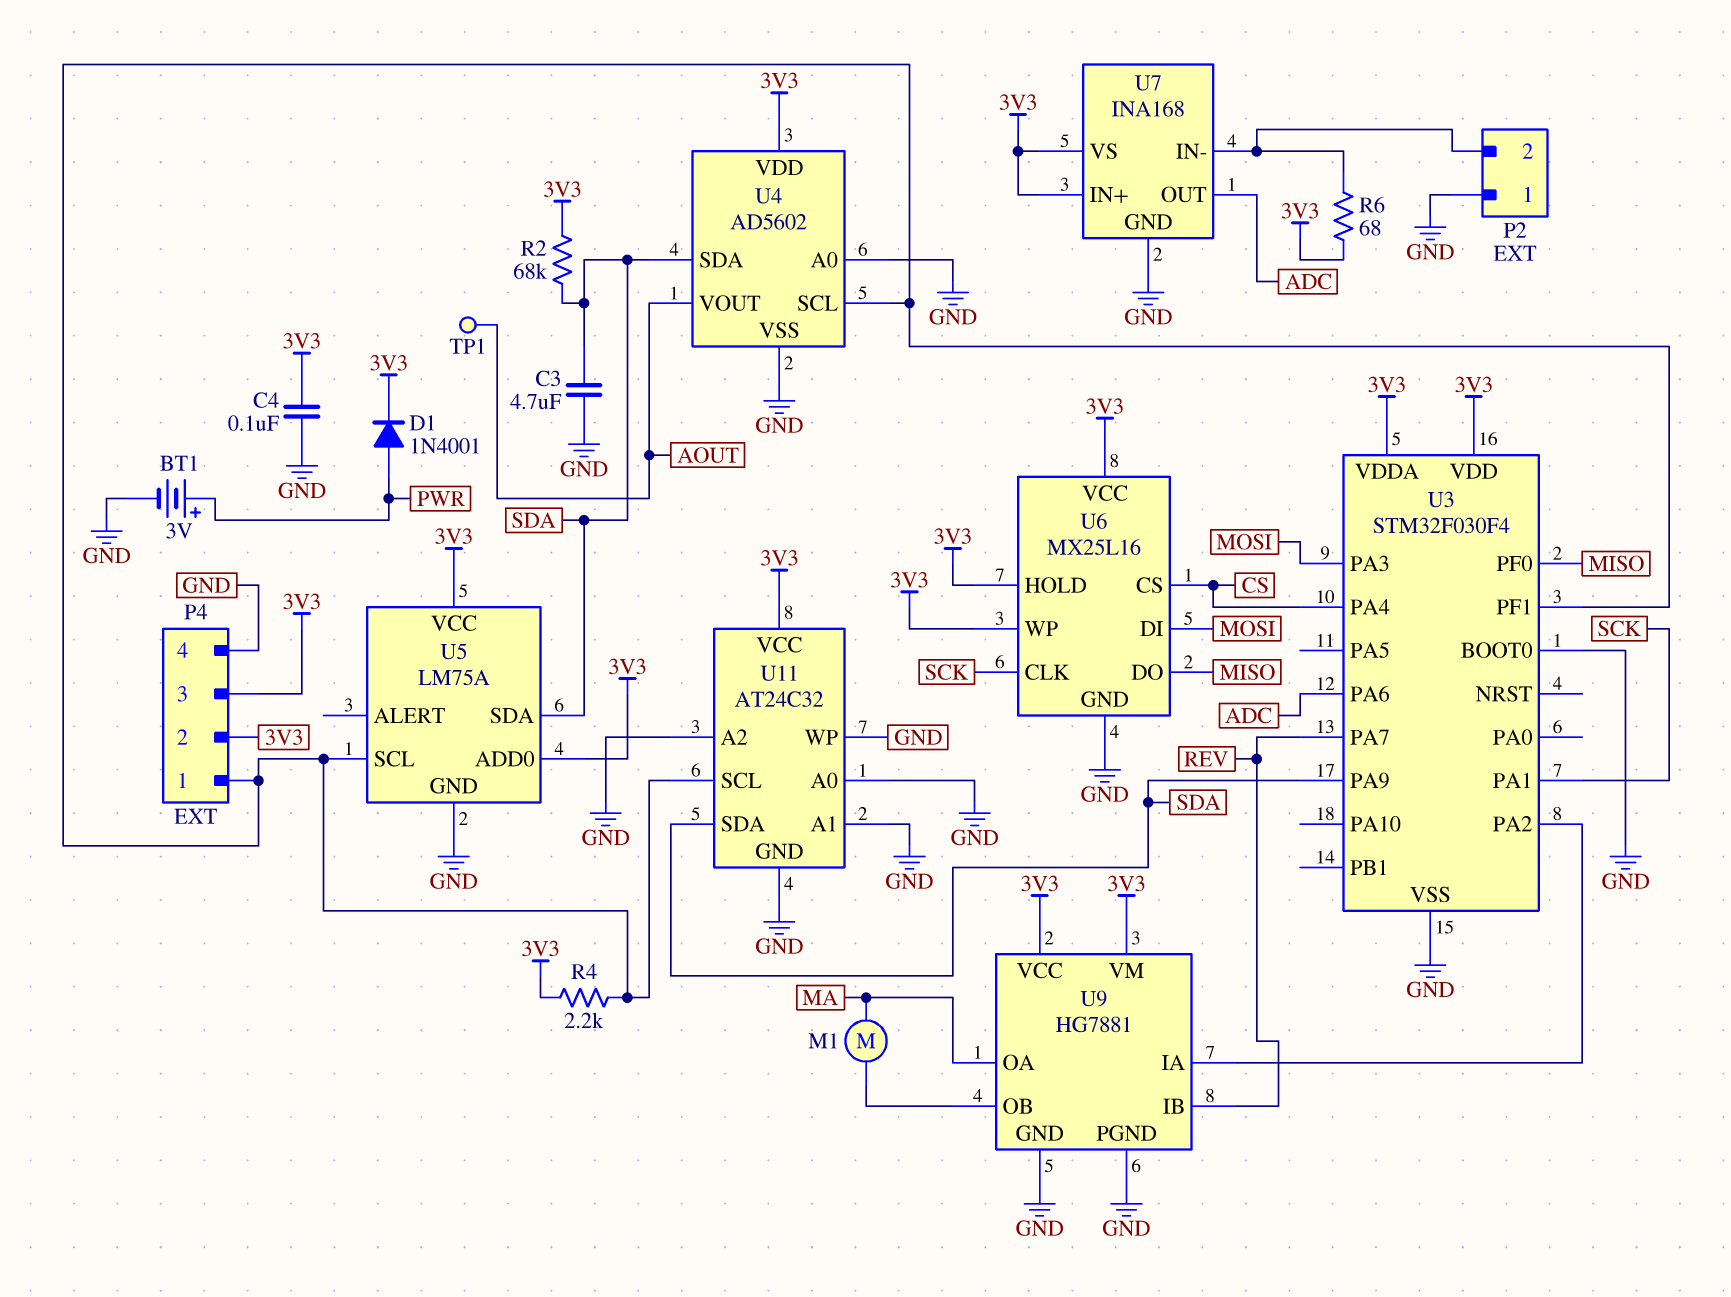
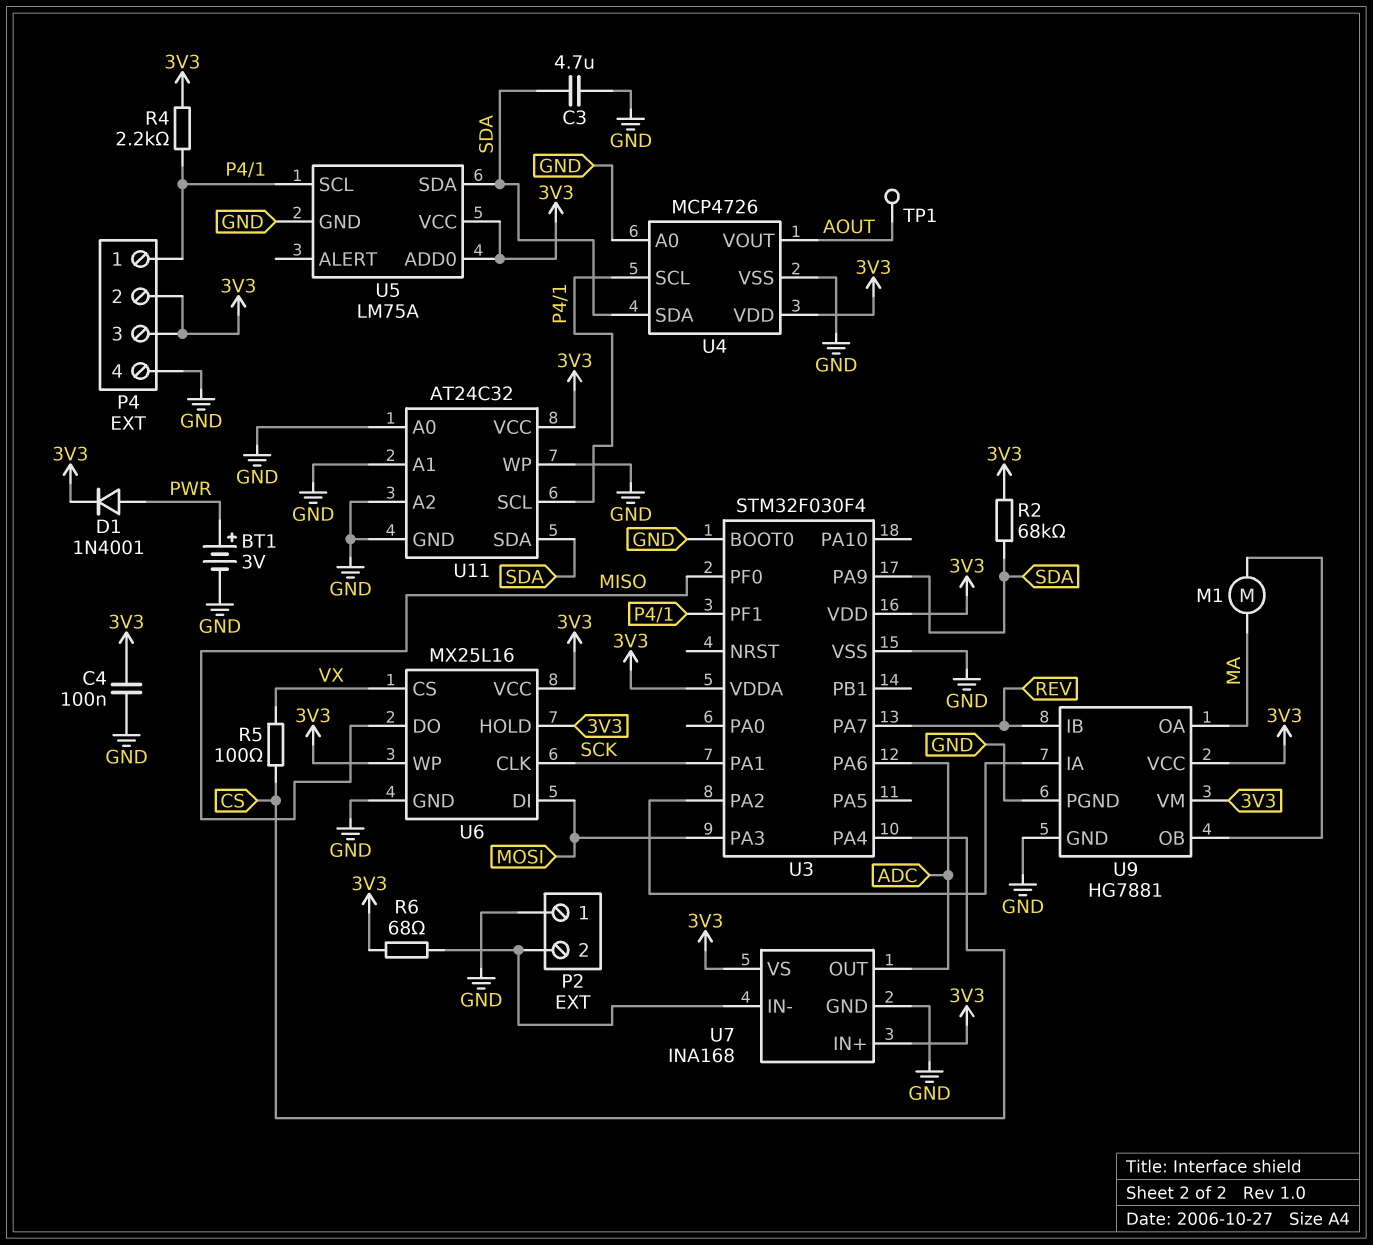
R5: none -> 100 (CS, VX)
U4: AD5602 -> MCP4726
U6 pin CS: CS -> VX

